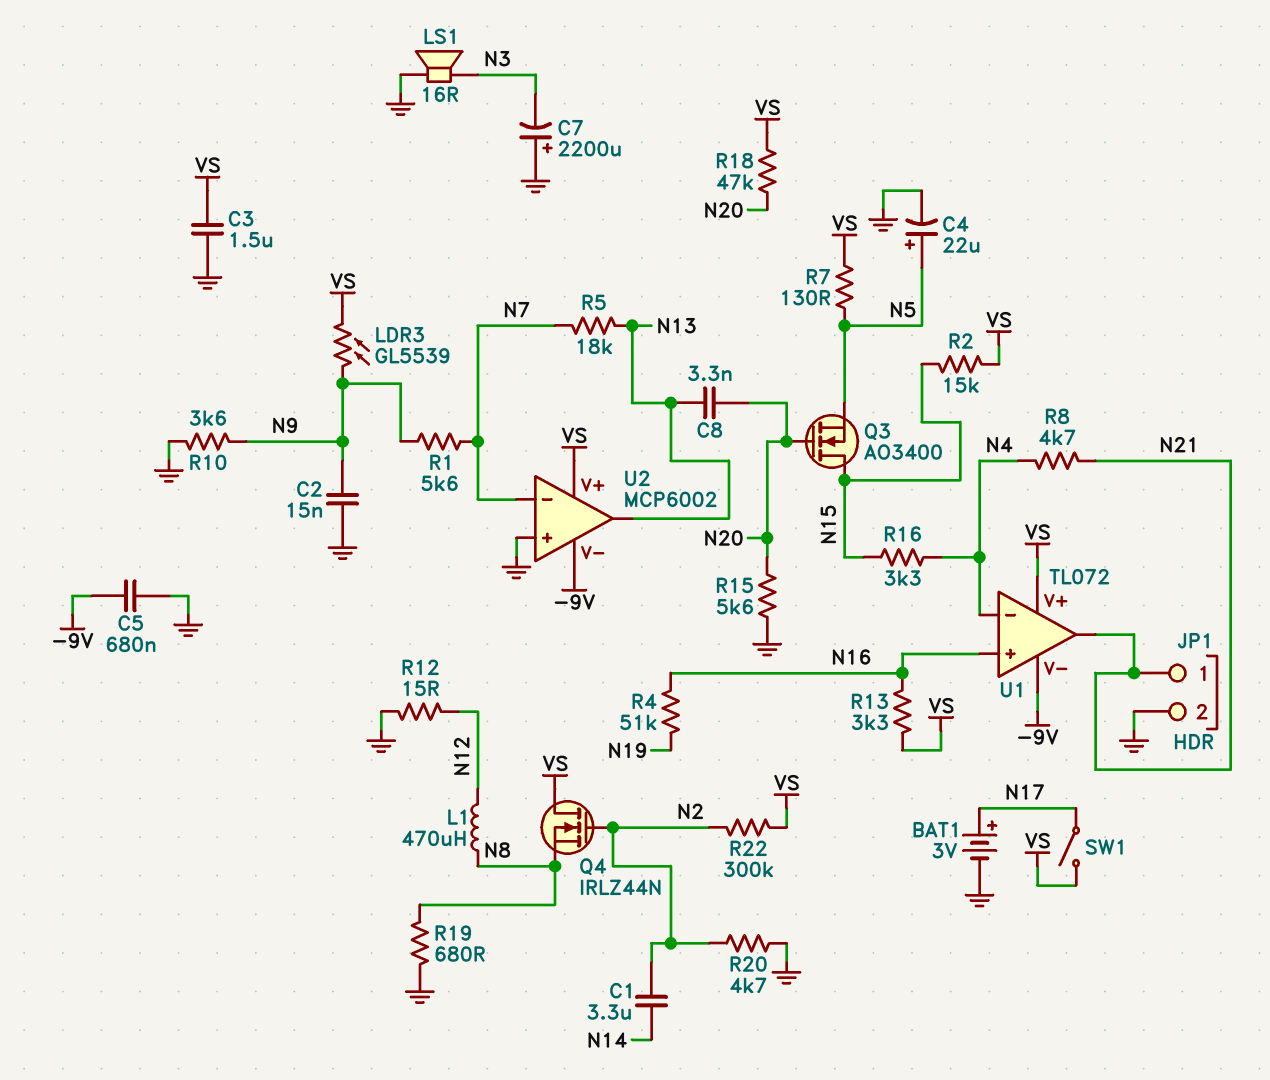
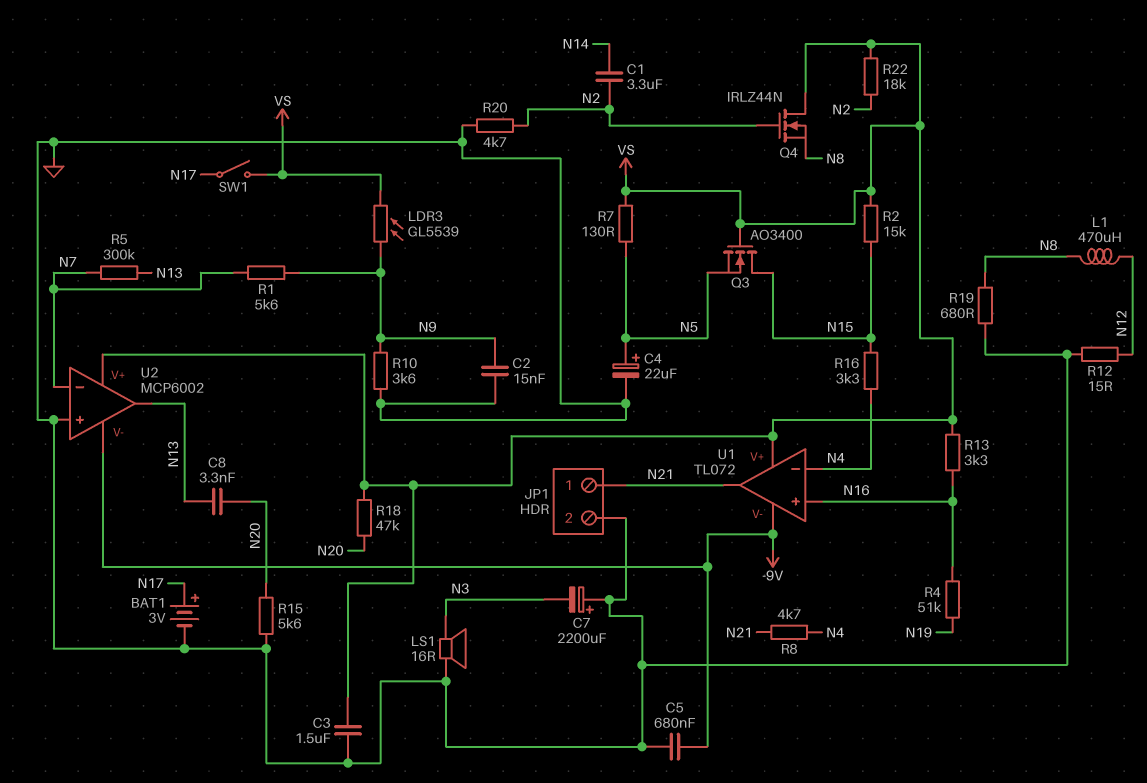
Q3: NMOS AO3400 (G N20, D N15, S N5) -> NMOS AO3400 (G VS, D N15, S N5)
R5: 18k (N7, N13) -> 300k (N7, N13)
R22: 300k (N2, VS) -> 18k (N2, VS)

